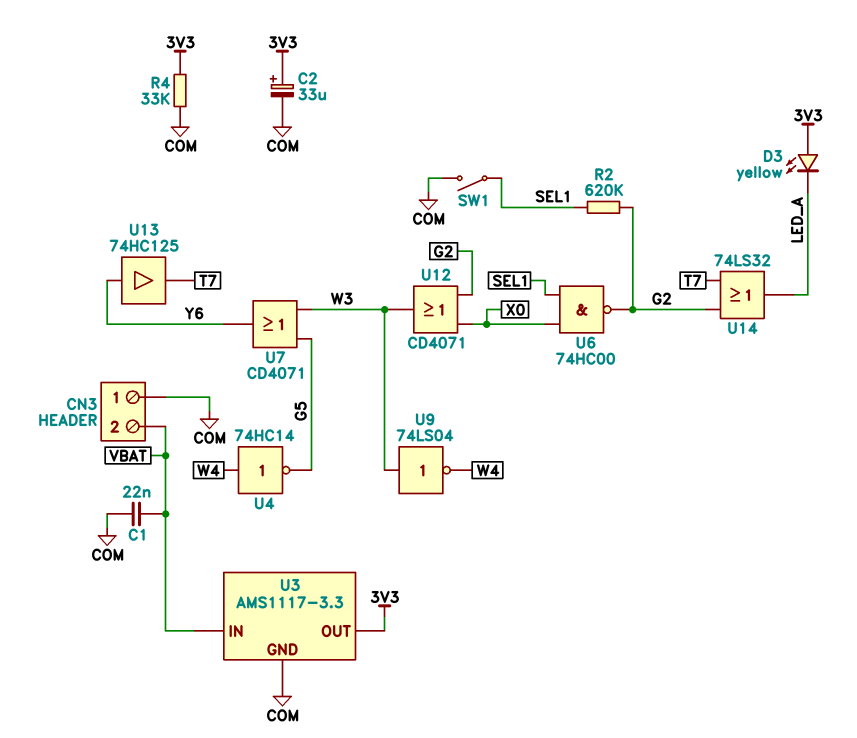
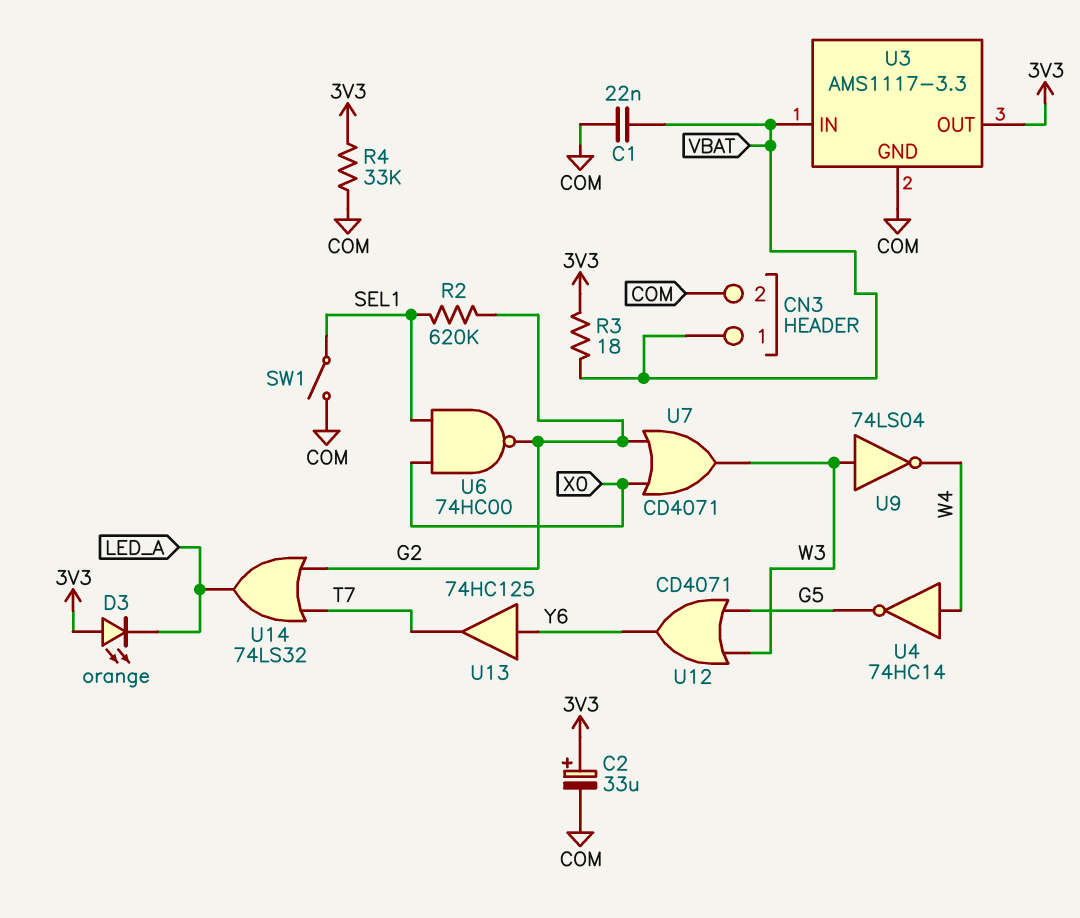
CN3 pin 1: COM -> VBAT
CN3 pin 2: VBAT -> COM
D3: LED yellow (A 3V3, K LED_A) -> LED orange (A 3V3, K LED_A)
R3: none -> 18 (3V3, VBAT)
U7: OR CD4071 (in G5, in W3, out Y6) -> OR CD4071 (in G2, in X0, out W3)
U12: OR CD4071 (in G2, in X0, out W3) -> OR CD4071 (in G5, in W3, out Y6)

